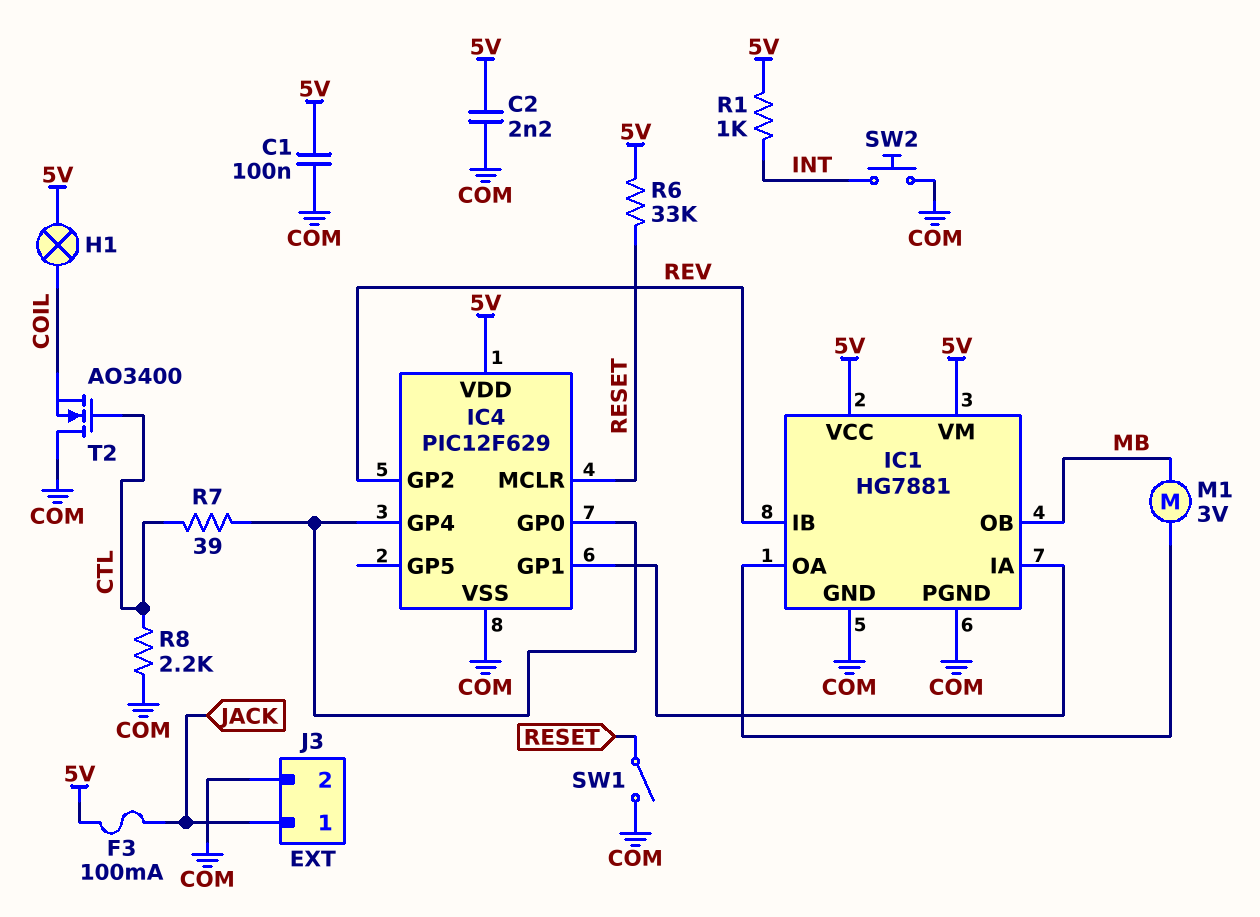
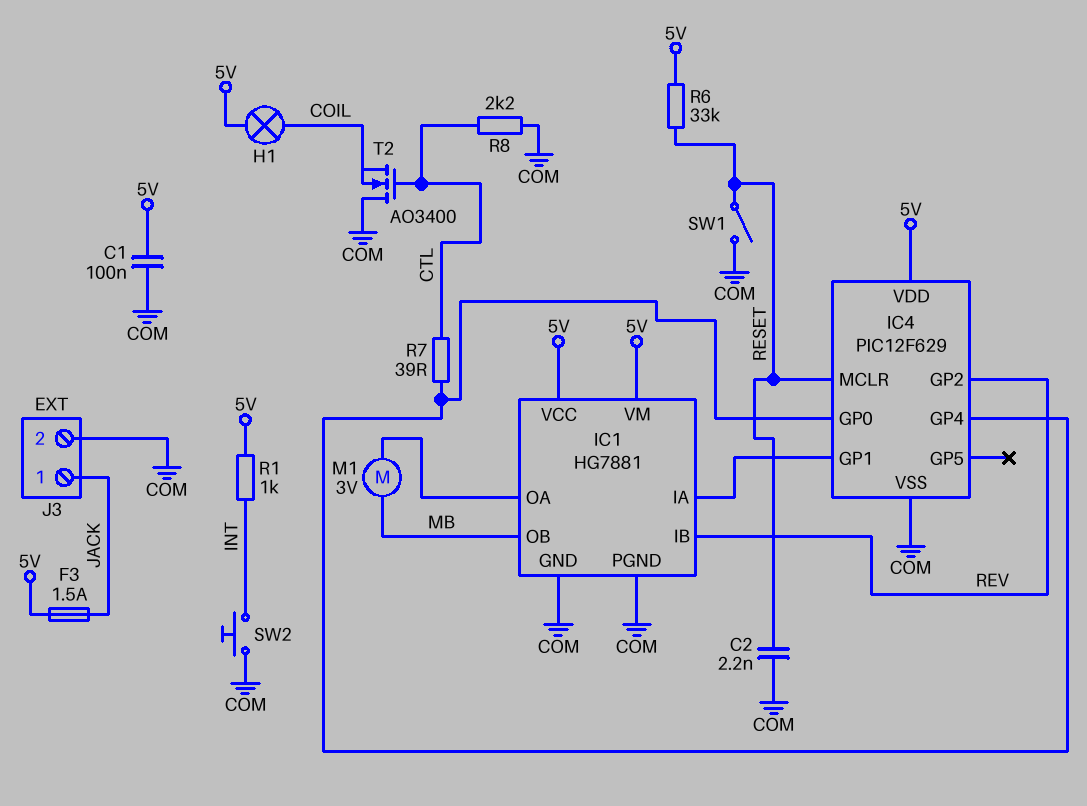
C2: 2.2nF (5V, COM) -> 2.2nF (COM, RESET)
F3: 100mA (5V, JACK) -> 1.5A (5V, JACK)

